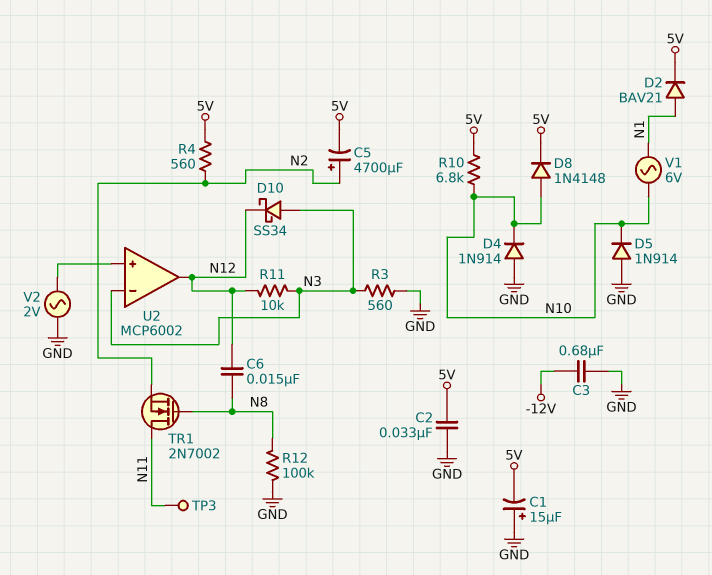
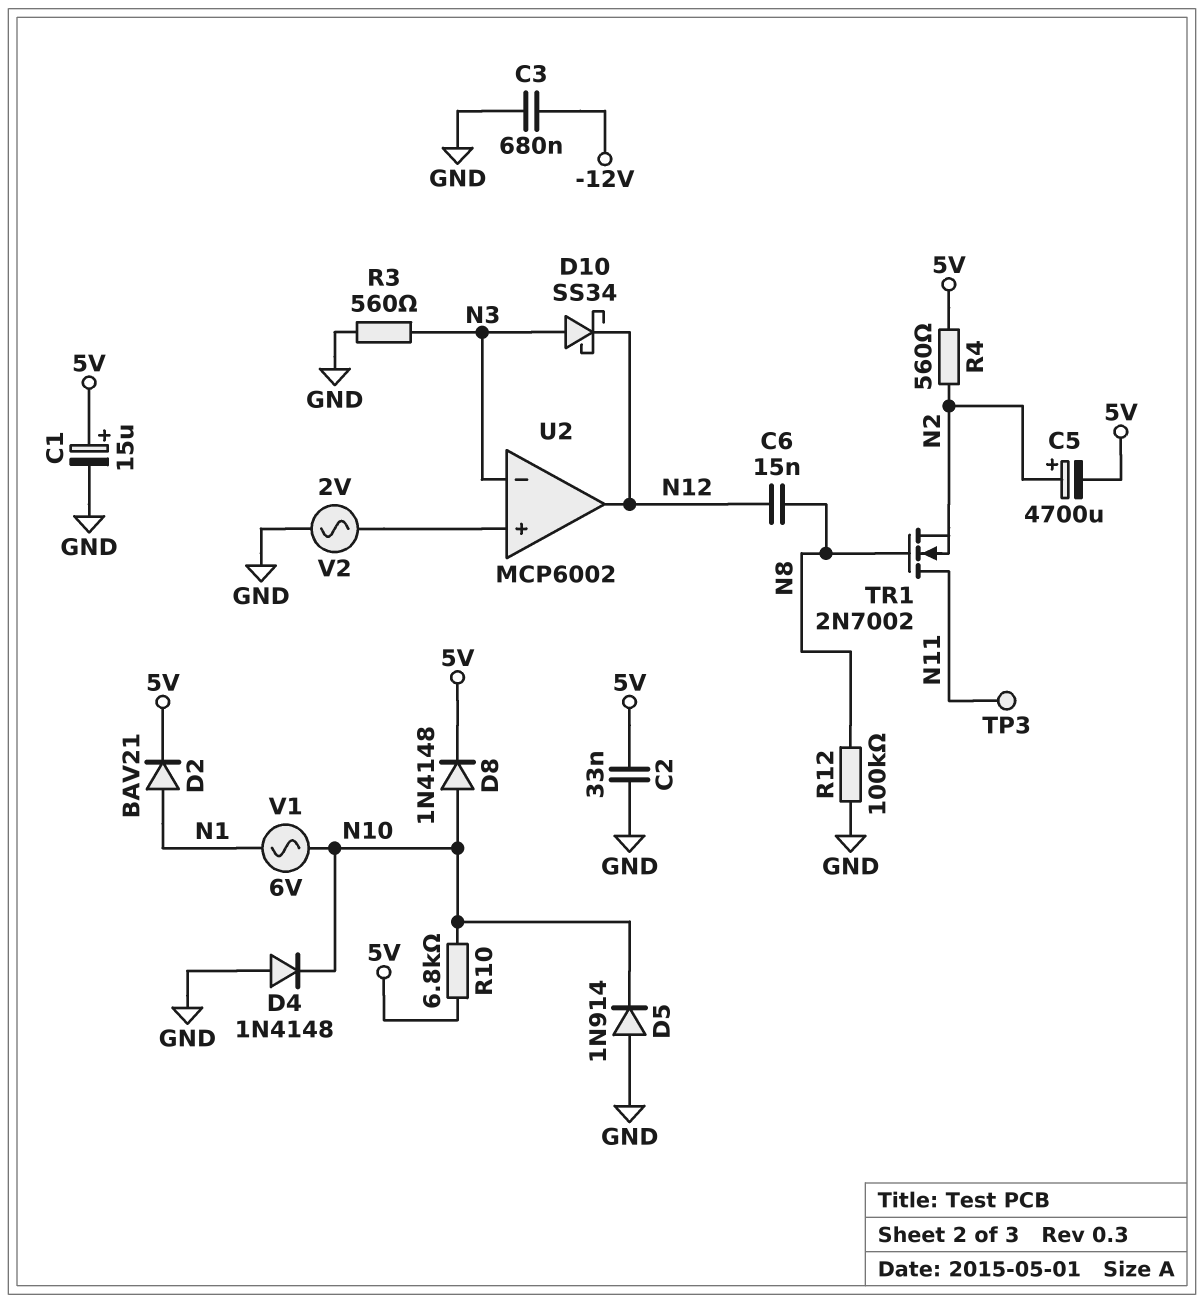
C1: 15uF (plus GND, minus 5V) -> 15uF (plus 5V, minus GND)
D4: diode 1N914 (A GND, K N10) -> diode 1N4148 (A GND, K N10)
R11: 10k (N3, N12) -> none

